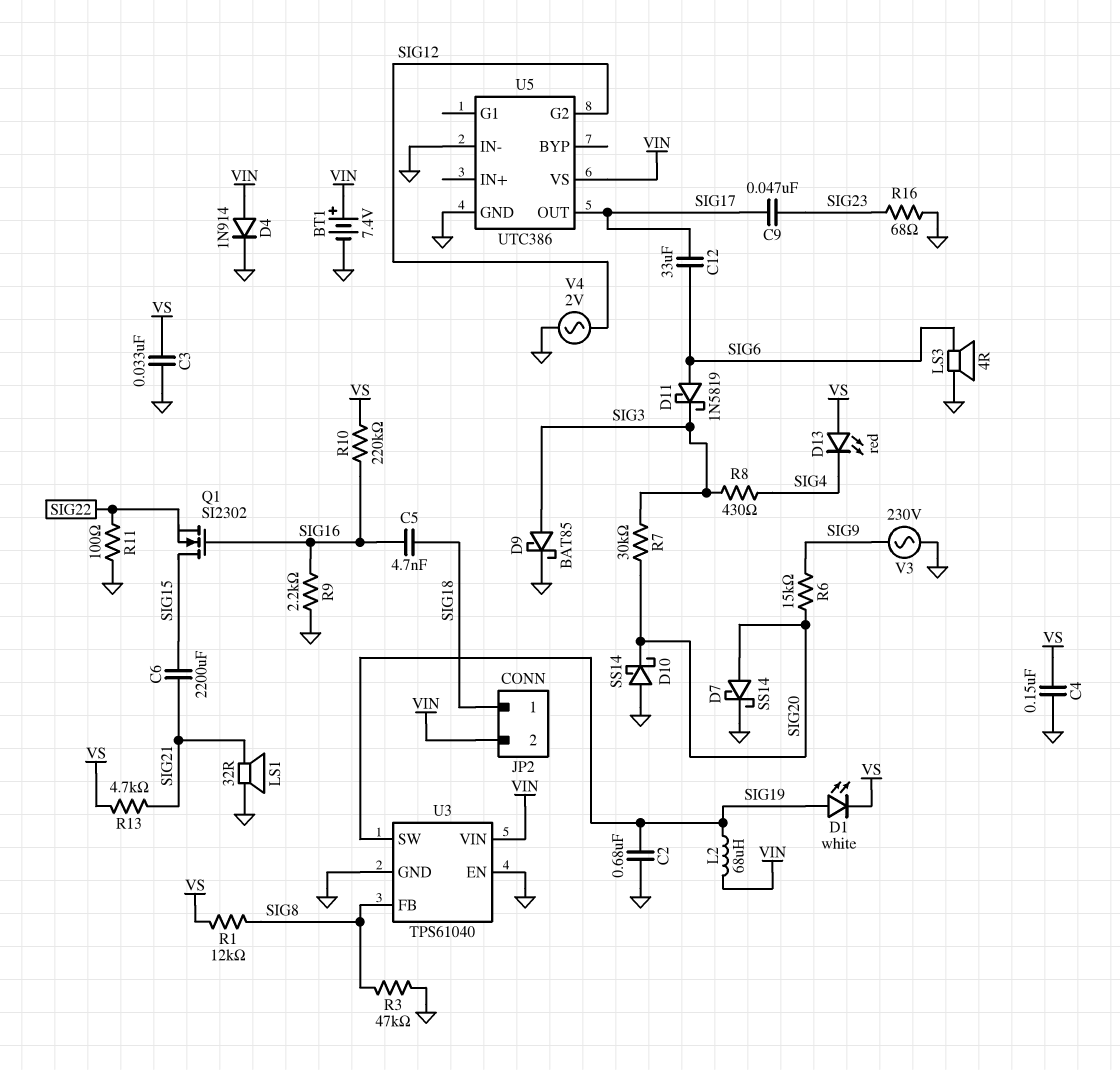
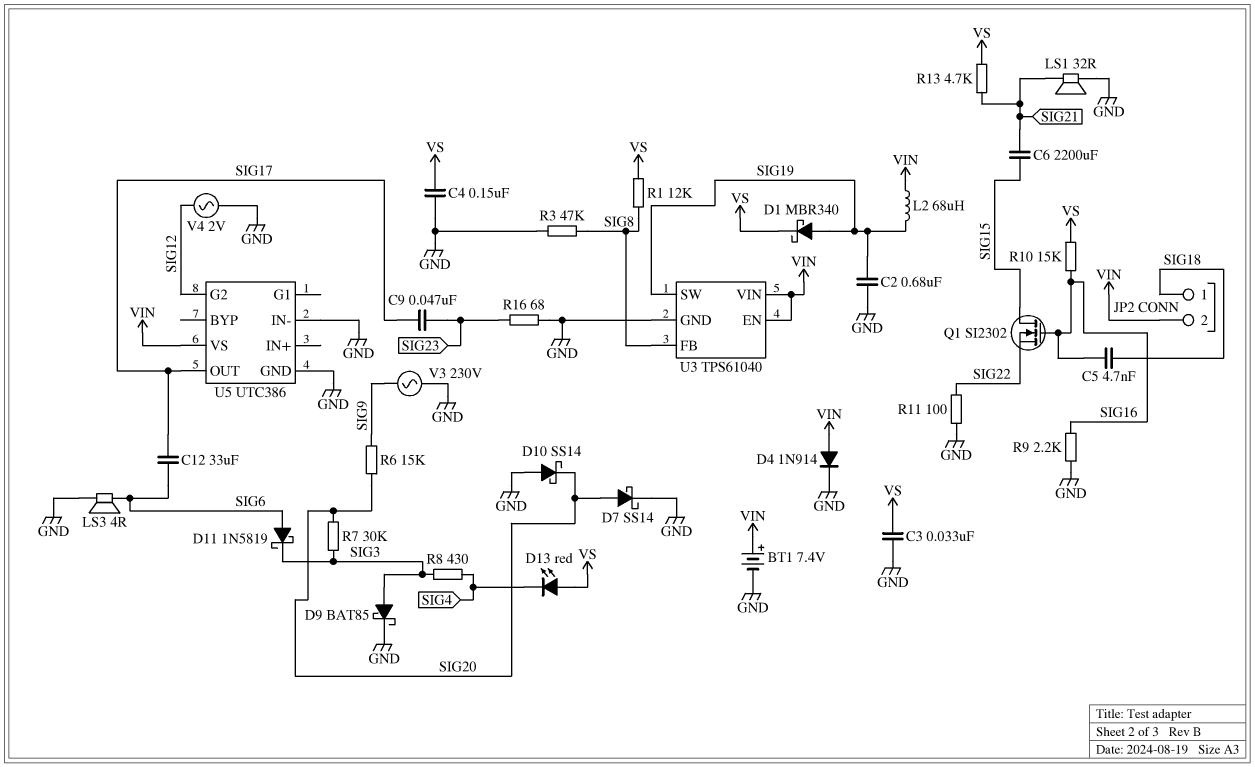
D1: LED white (A SIG19, K VS) -> schottky MBR340 (A SIG19, K VS)
R10: 220k (SIG16, VS) -> 15k (SIG16, VS)
U3 pin EN: GND -> VIN

